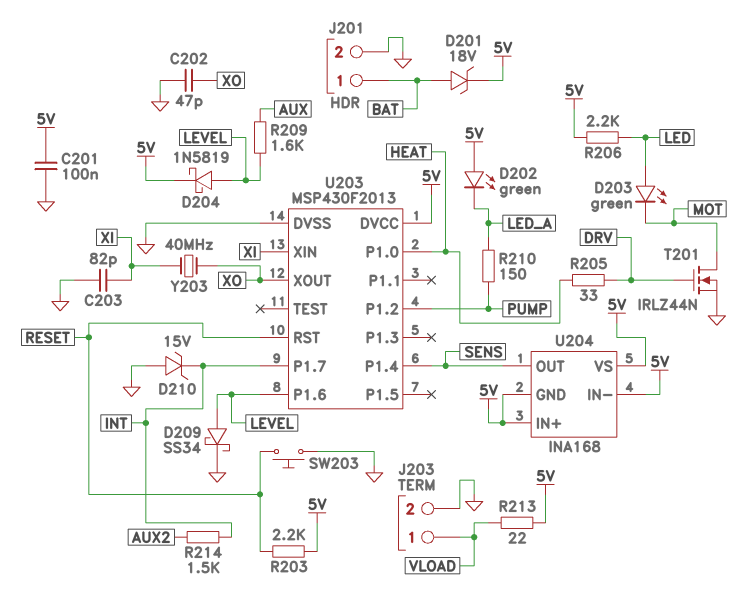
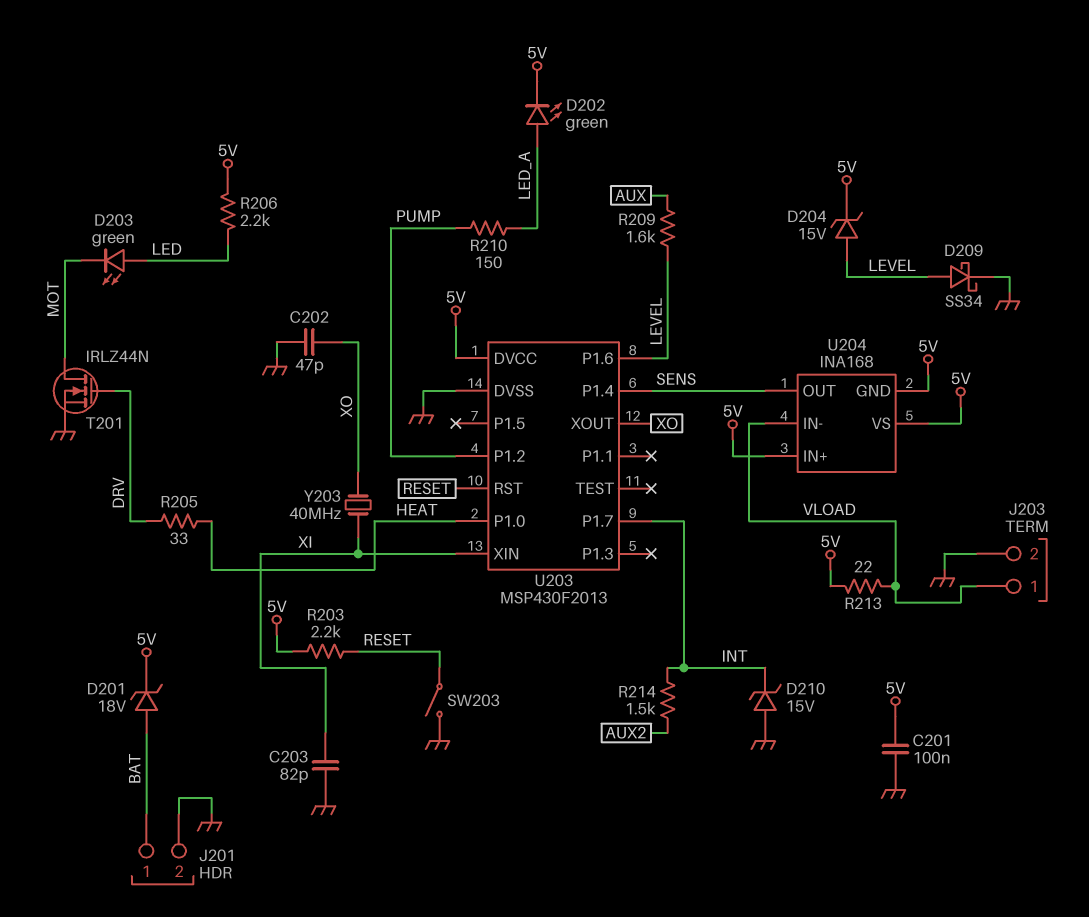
D202: LED green (A 5V, K LED_A) -> LED green (A LED_A, K 5V)
D204: schottky 1N5819 (A LEVEL, K 5V) -> zener 15V (A LEVEL, K 5V)
SW203: button (GND, RESET) -> switch (GND, RESET)
U204 pin IN-: 5V -> VLOAD

